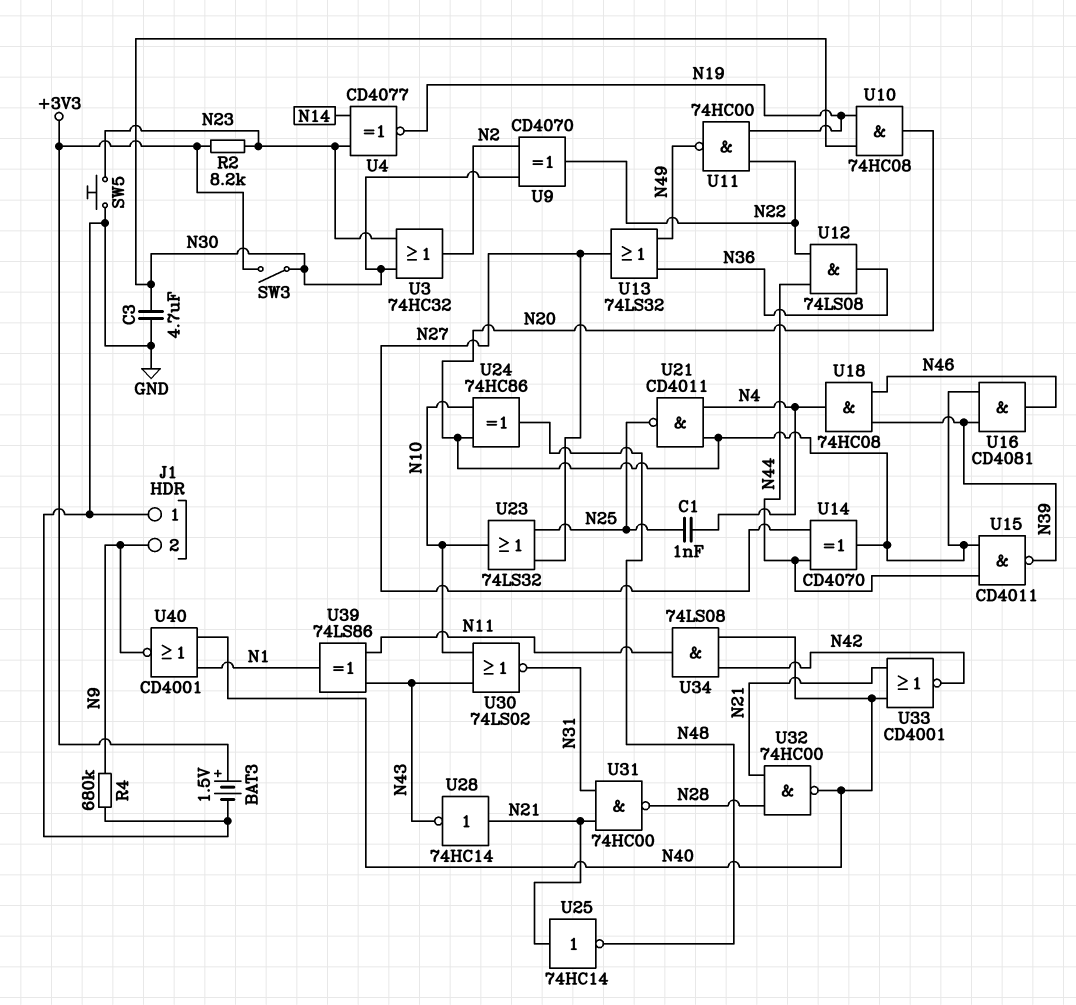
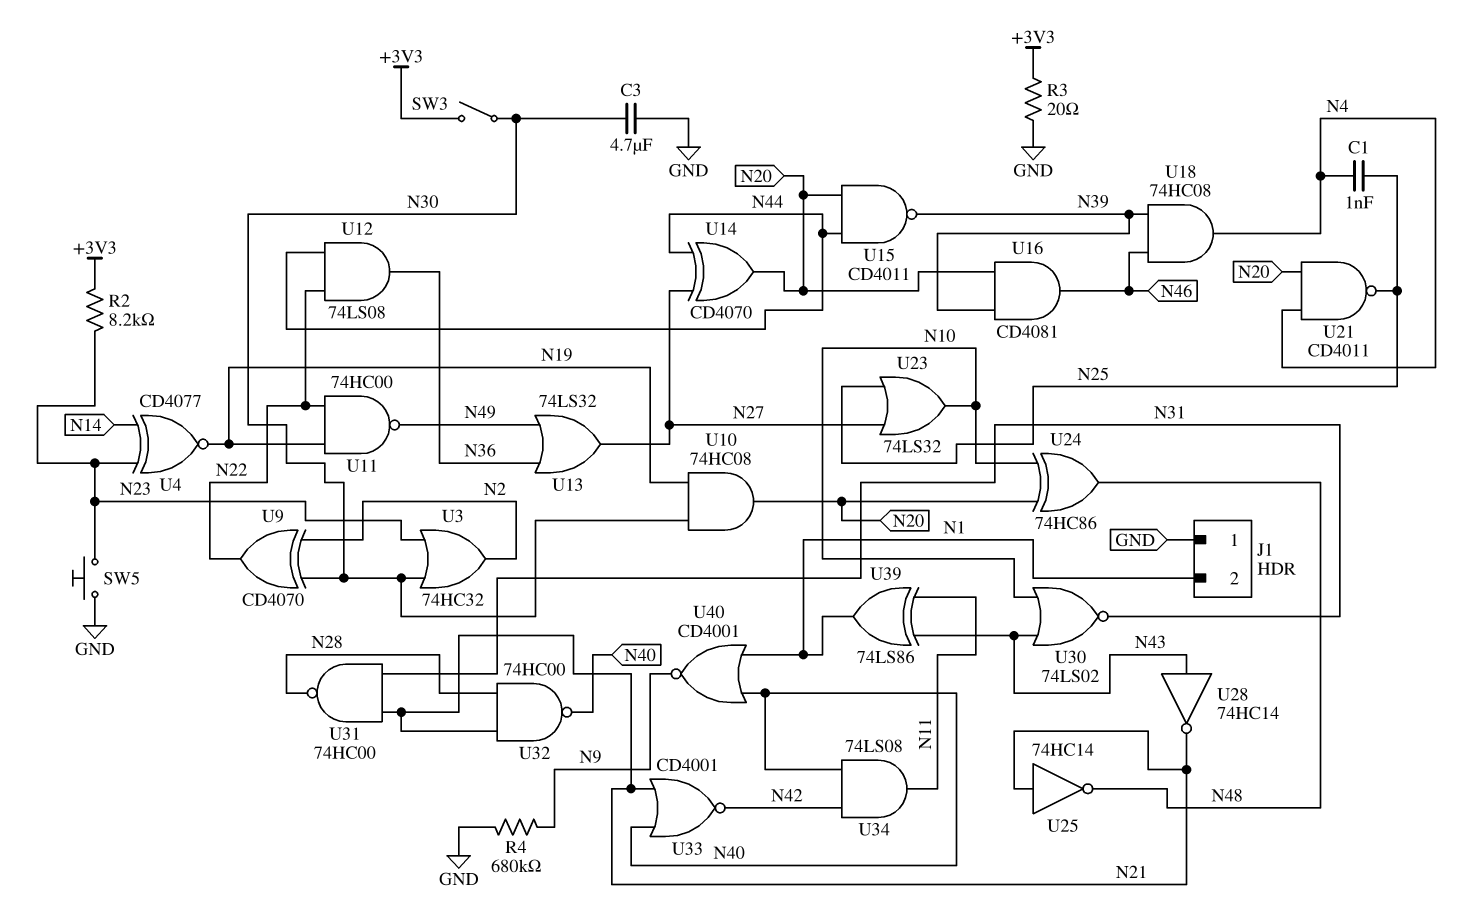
BAT3: 1.5V (plus +3V3, minus GND) -> none
J1 pin 2: N9 -> N1
R3: none -> 20 (+3V3, GND)
U28: NOT 74HC14 (in N21, out N43) -> NOT 74HC14 (in N43, out N21)

